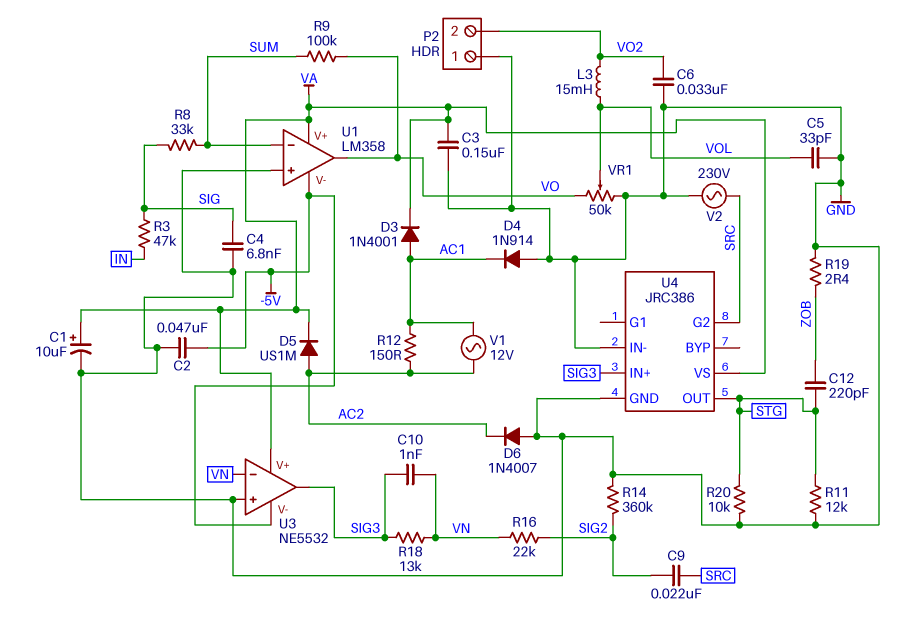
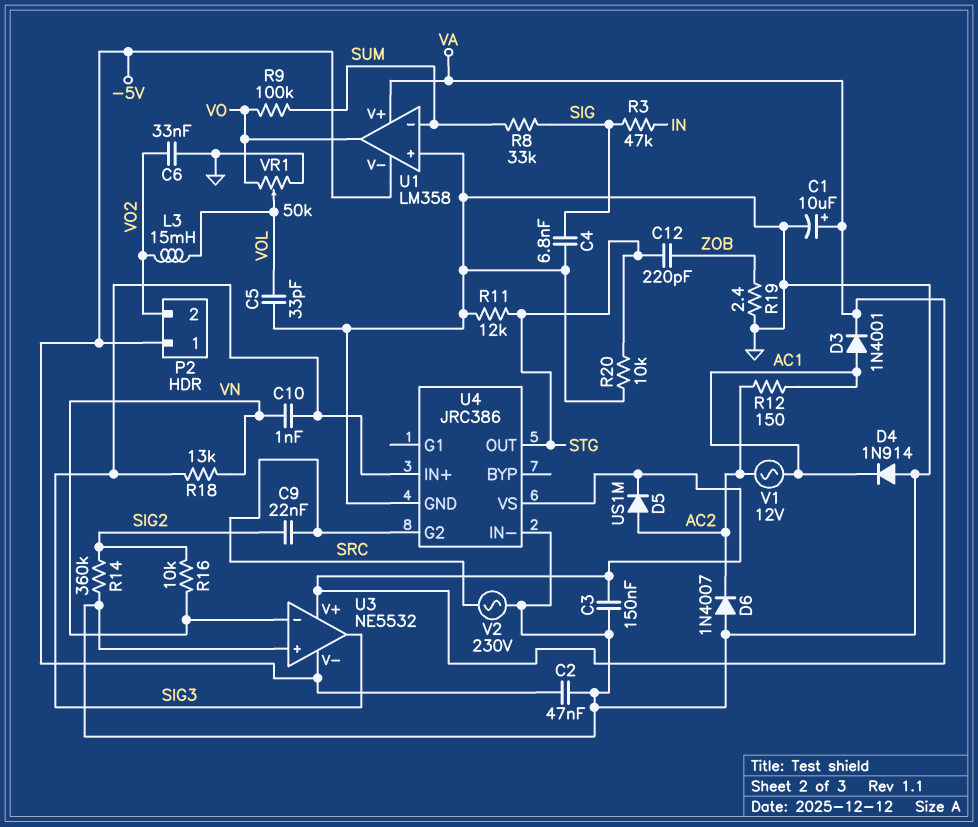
P2 pin 1: GND -> -5V
R16: 22k (SIG2, VN) -> 10k (SIG2, VN)

